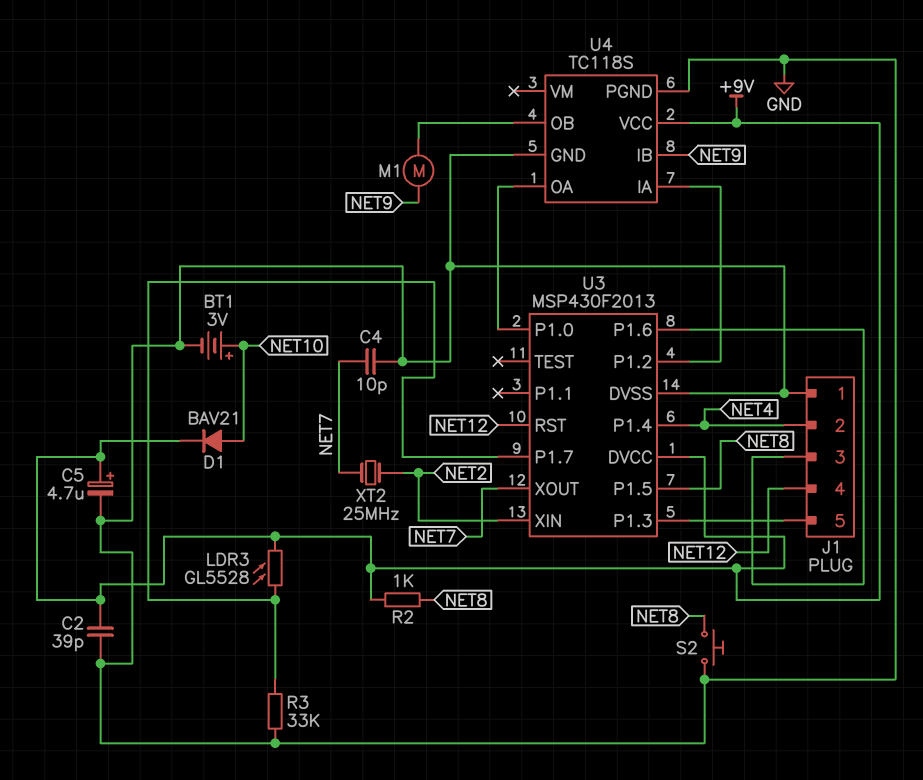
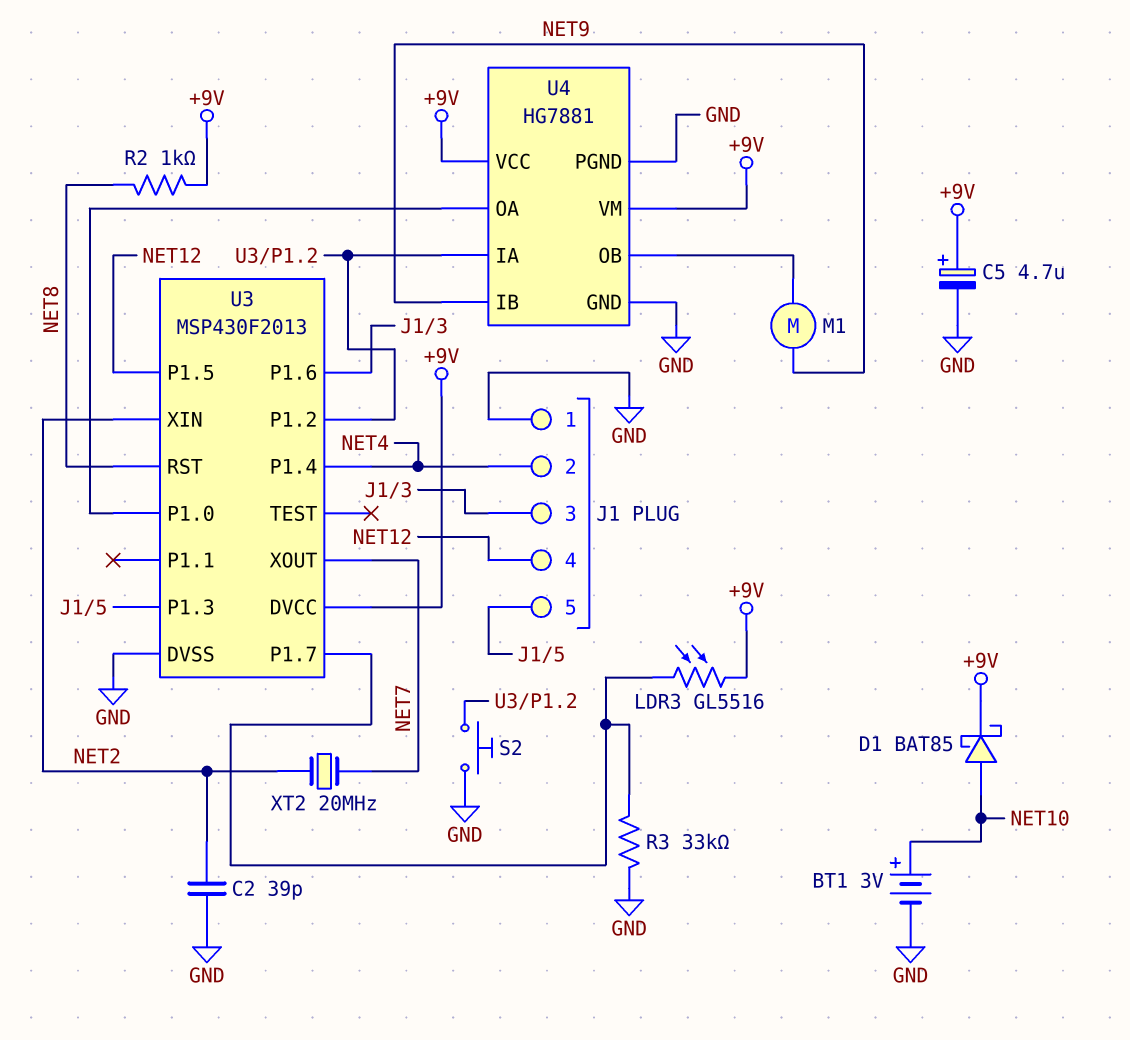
C2: 39pF (+9V, GND) -> 39pF (GND, NET2)
C4: 10pF (GND, NET7) -> none
D1: diode BAV21 (A NET10, K +9V) -> schottky BAT85 (A NET10, K +9V)
LDR3: GL5528 (+9V, U3/P1.7) -> GL5516 (+9V, U3/P1.7)
S2: button (GND, NET8) -> button (GND, U3/P1.2)
U3 pin P1.5: NET8 -> NET12
U3 pin RST: NET12 -> NET8
U4: TC118S -> HG7881
U4 pin VM: none -> +9V
XT2: 25MHz (NET2, NET7) -> 20MHz (NET2, NET7)

